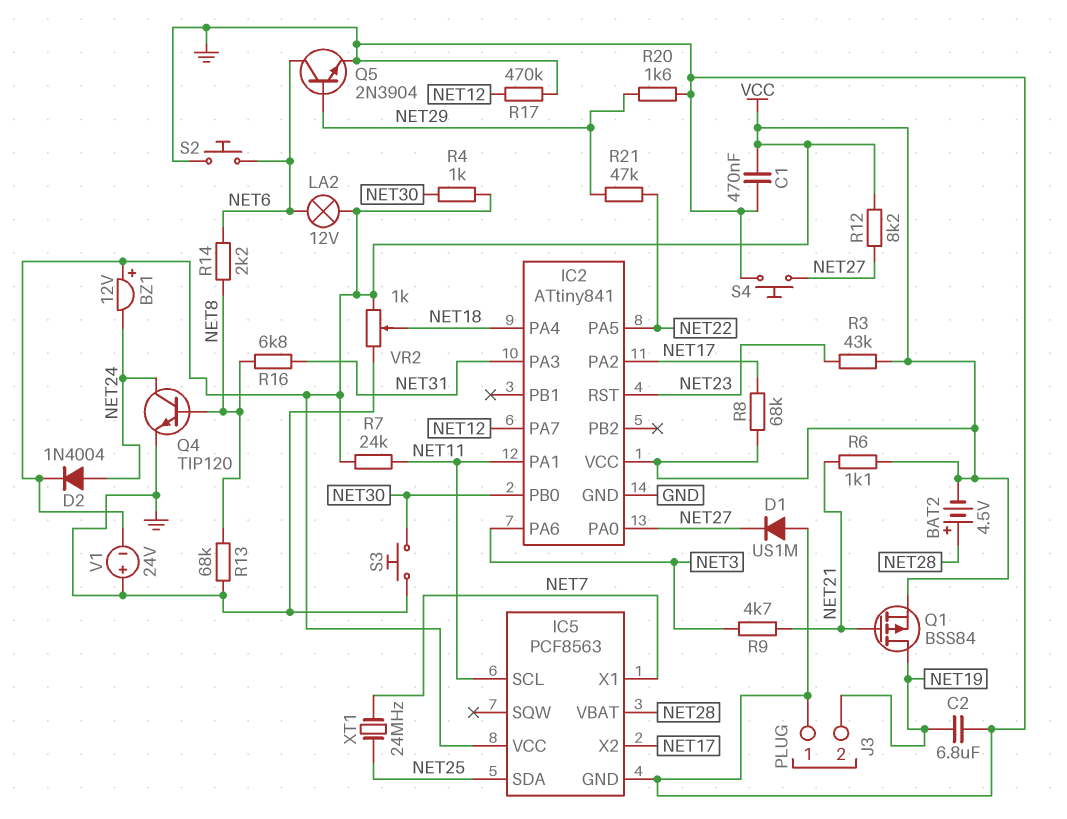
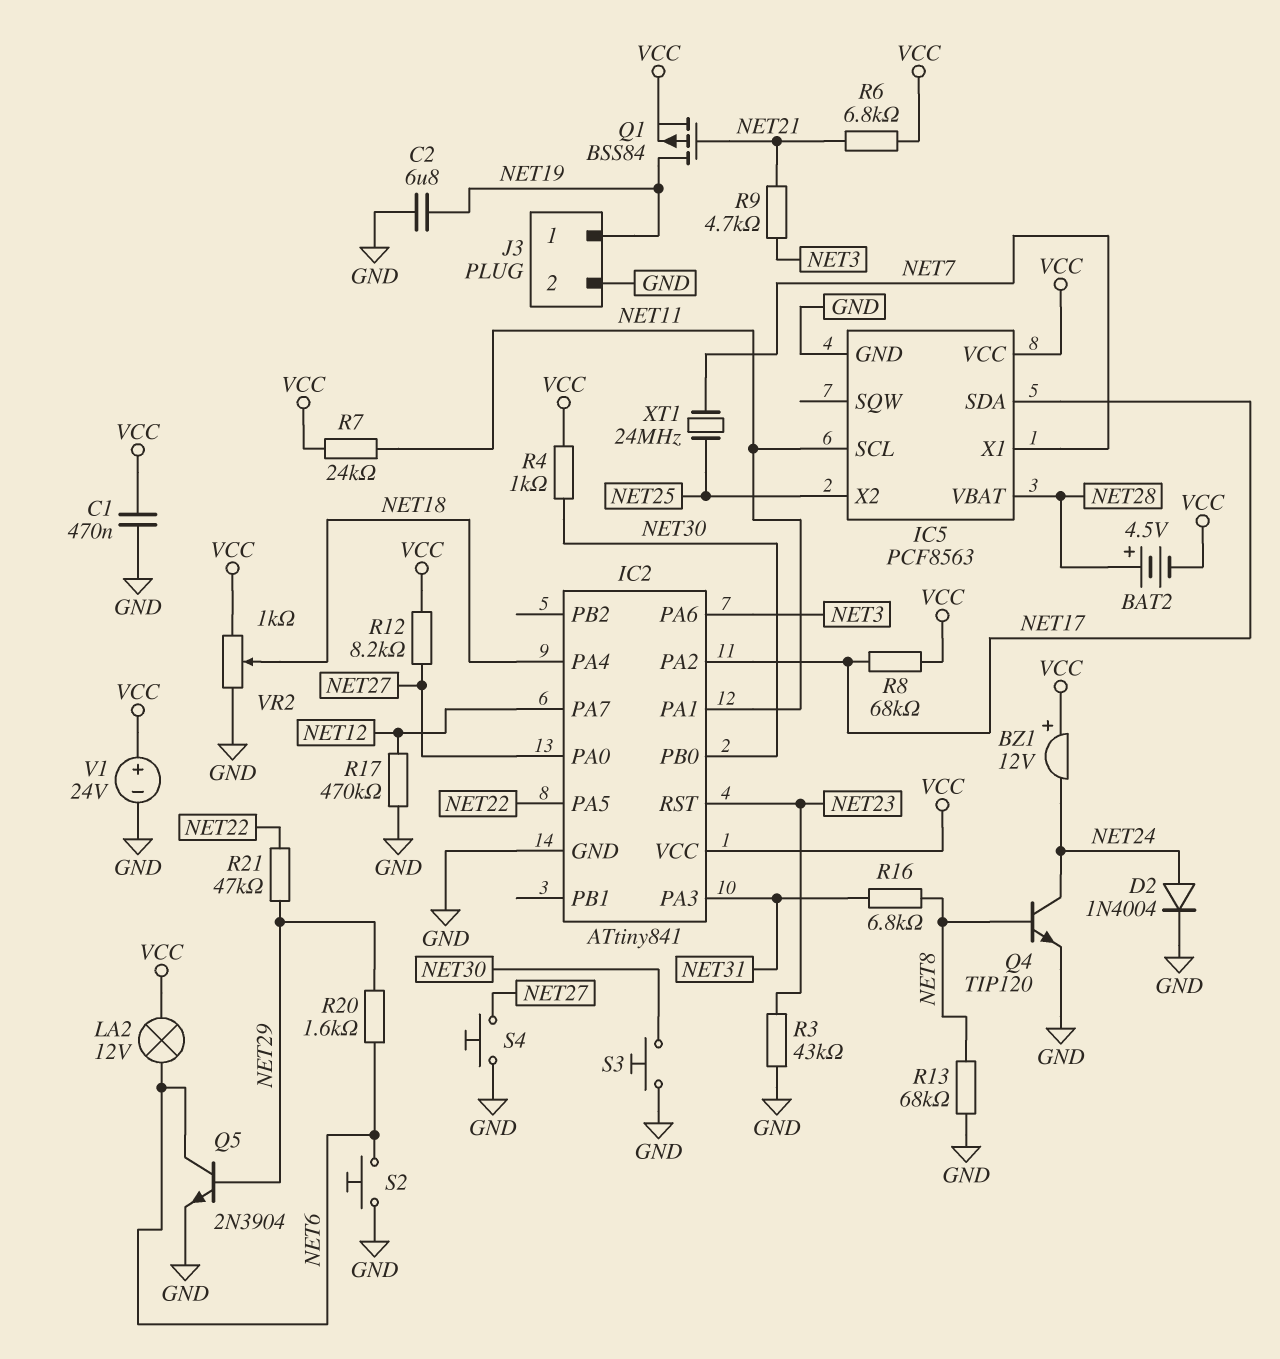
D1: diode US1M (A GND, K NET27) -> none
D2: diode 1N4004 (A NET24, K VCC) -> diode 1N4004 (A NET24, K GND)
IC5 pin SDA: NET25 -> NET17
IC5 pin X2: NET17 -> NET25
J3 pin 1: GND -> NET19
J3 pin 2: NET19 -> GND
R3: 43k (NET23, VCC) -> 43k (GND, NET23)
R6: 1.1k (NET21, VCC) -> 6.8k (NET21, VCC)
R14: 2.2k (NET6, NET8) -> none
R20: 1.6k (GND, NET29) -> 1.6k (NET6, NET29)
V1: 24V (plus GND, minus VCC) -> 24V (plus VCC, minus GND)

